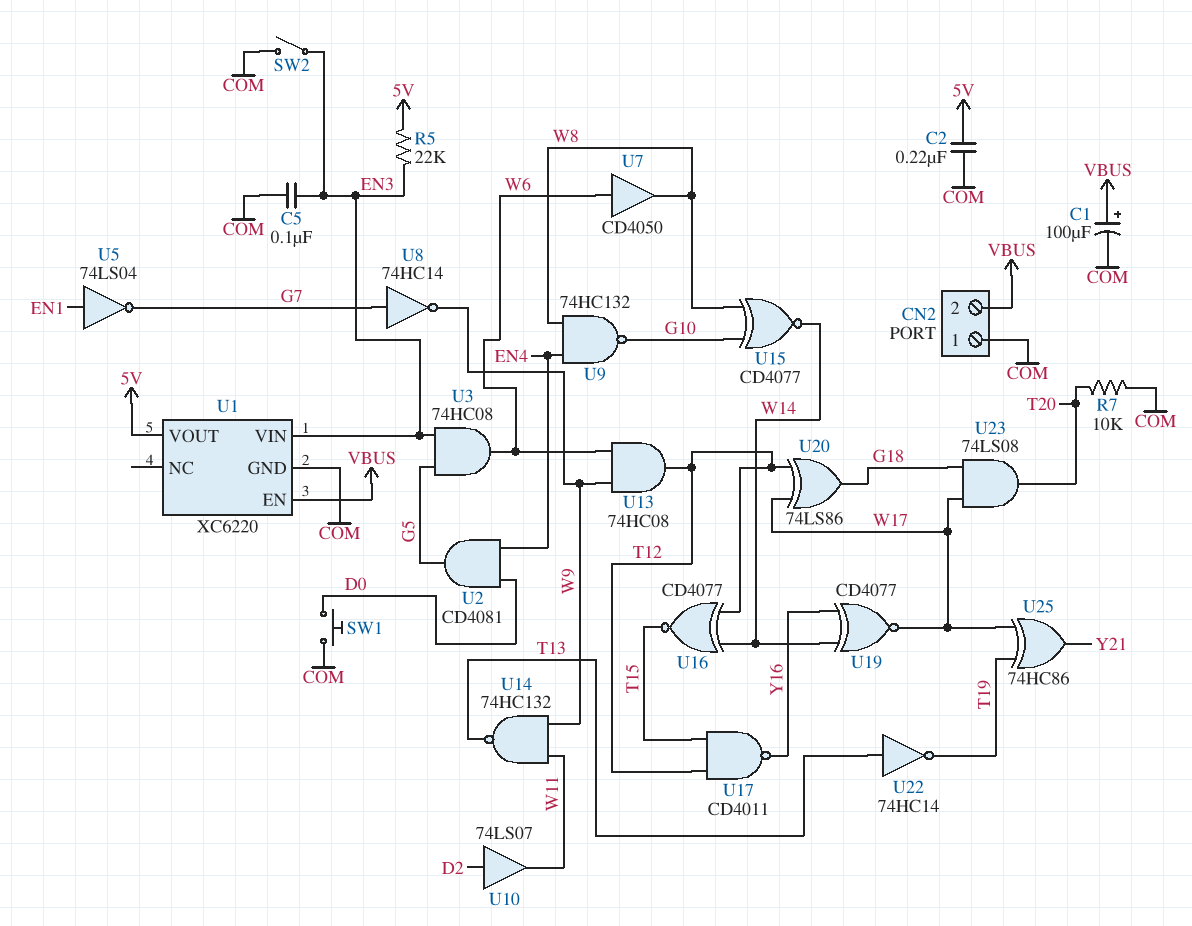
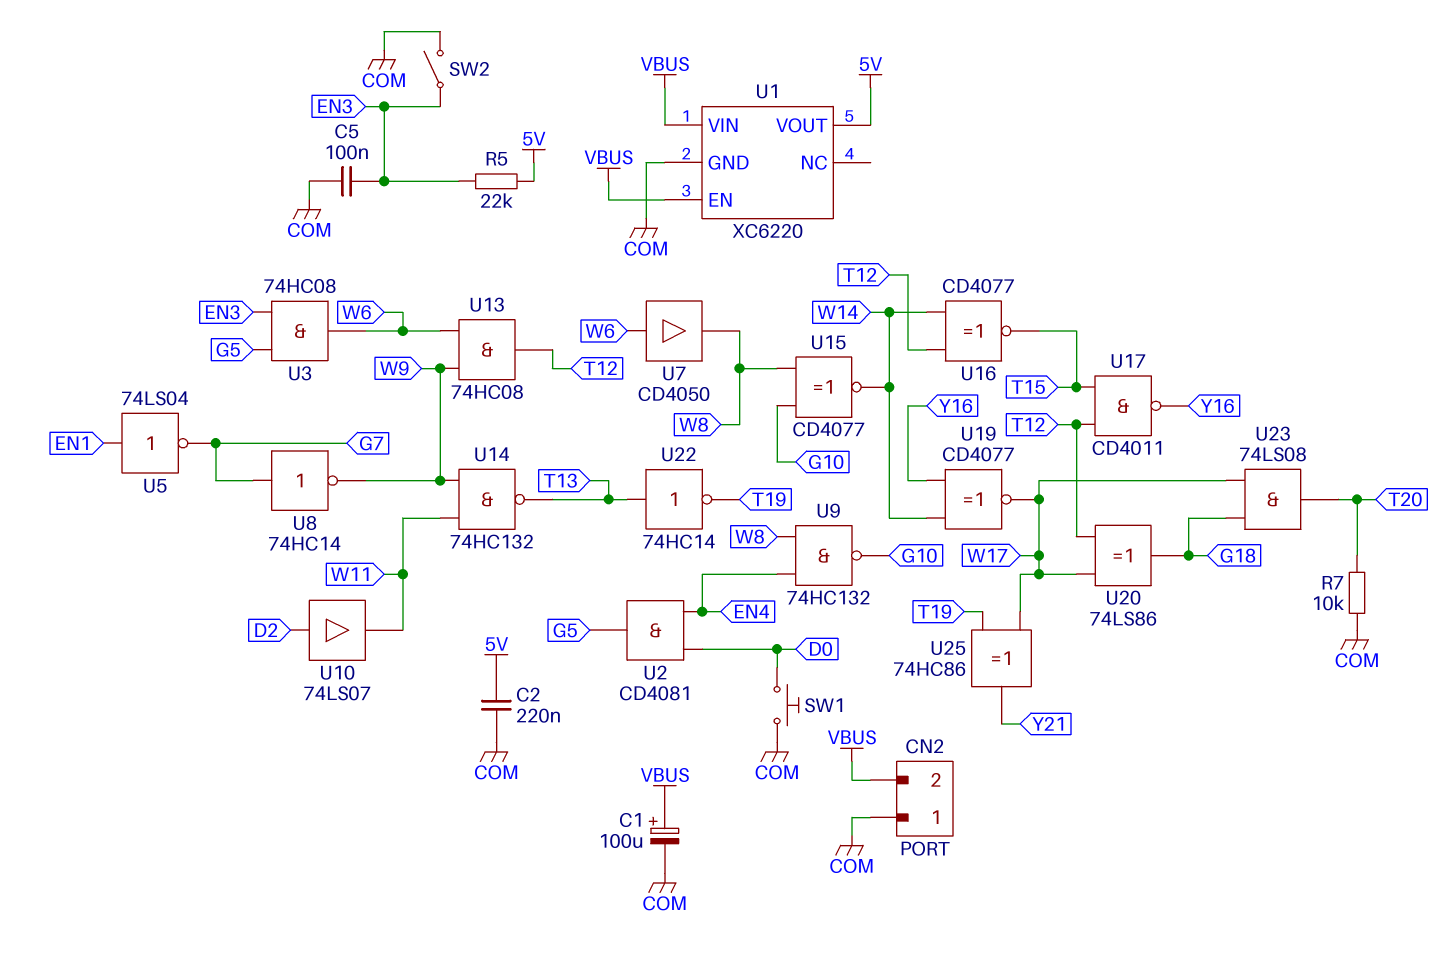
U1 pin VIN: EN3 -> VBUS

